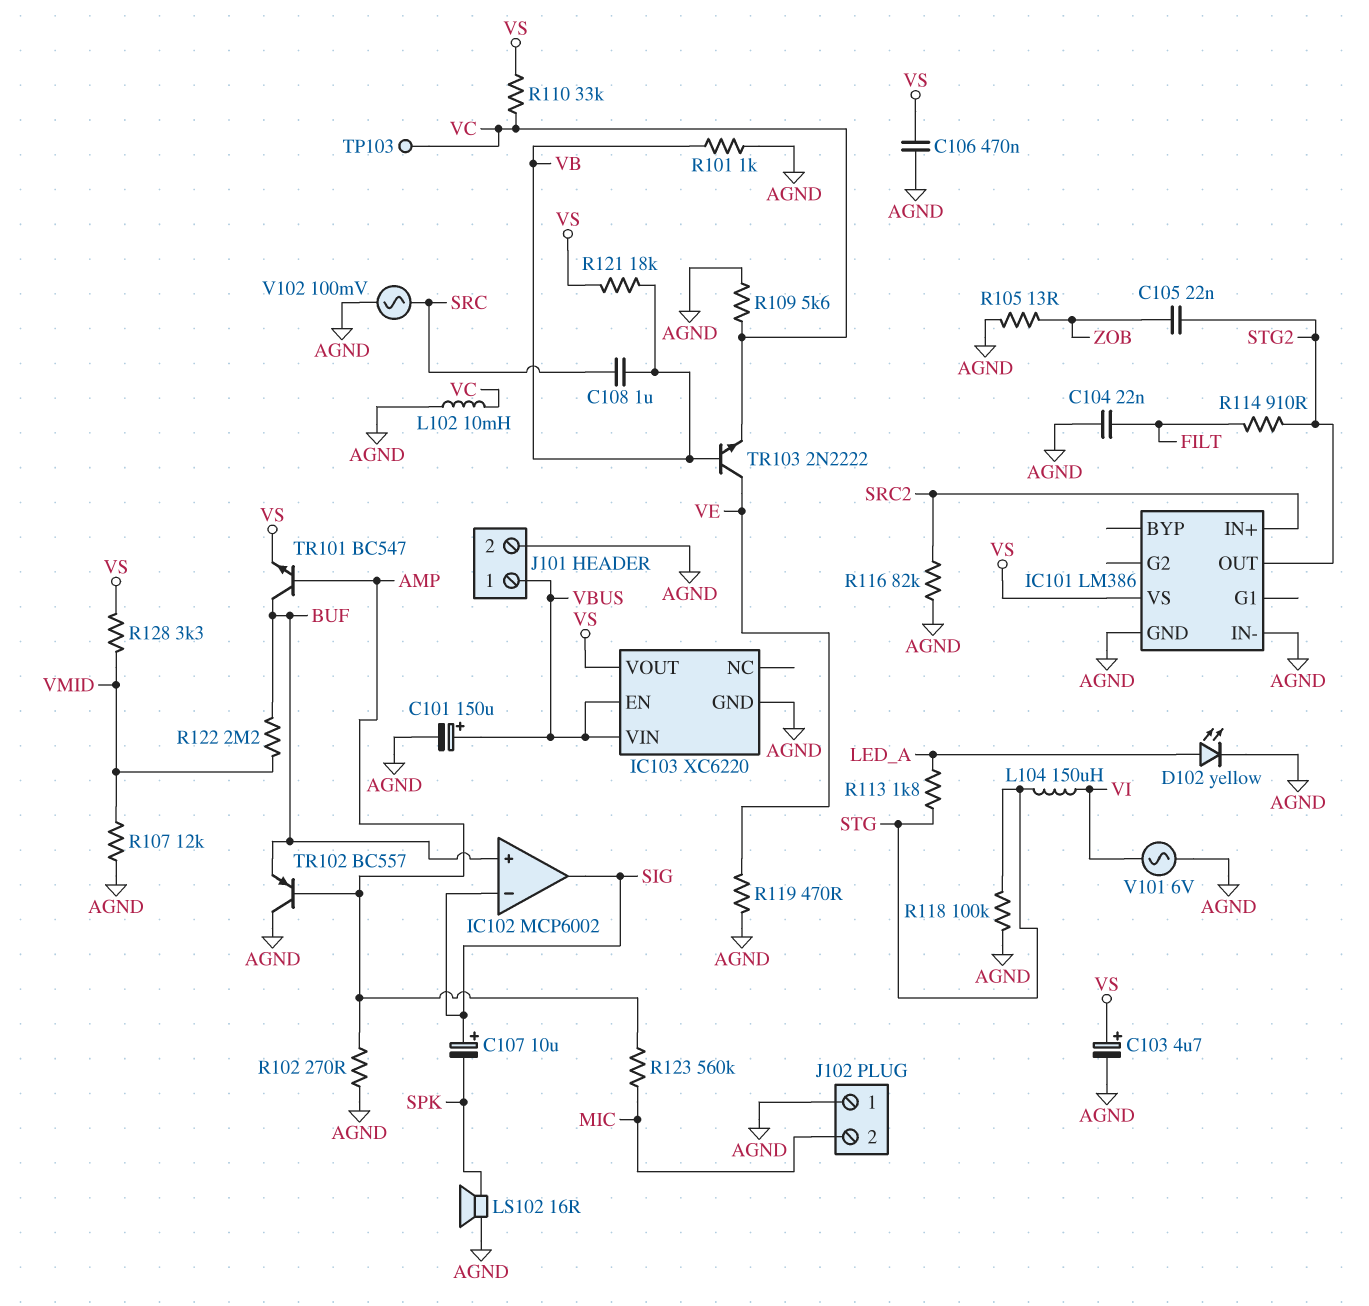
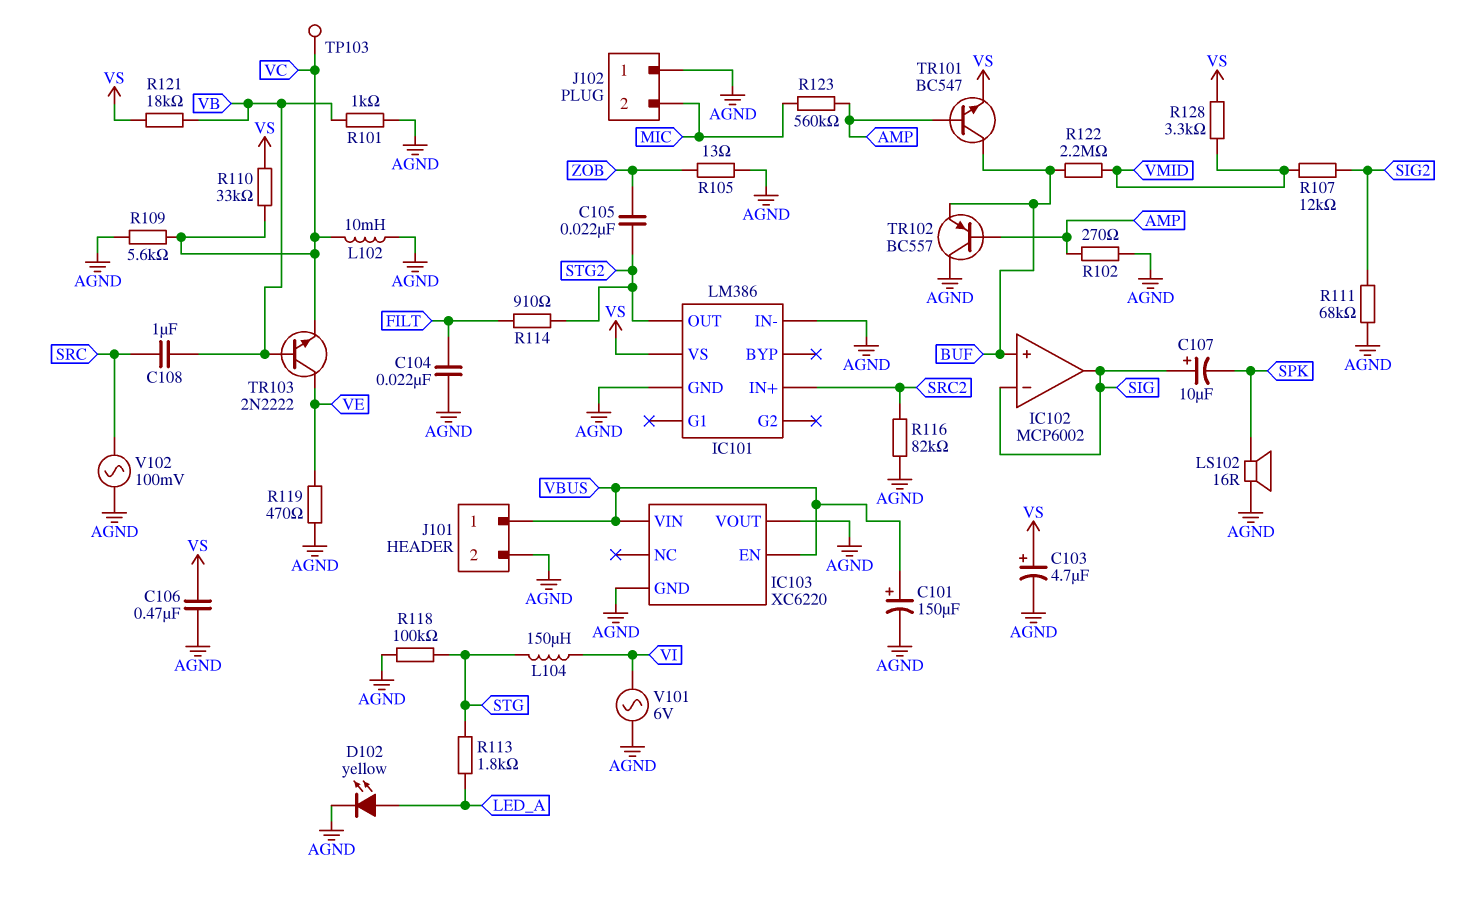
IC103 pin VOUT: VS -> AGND
R107: 12k (AGND, VMID) -> 12k (SIG2, VMID)
R111: none -> 68k (AGND, SIG2)

